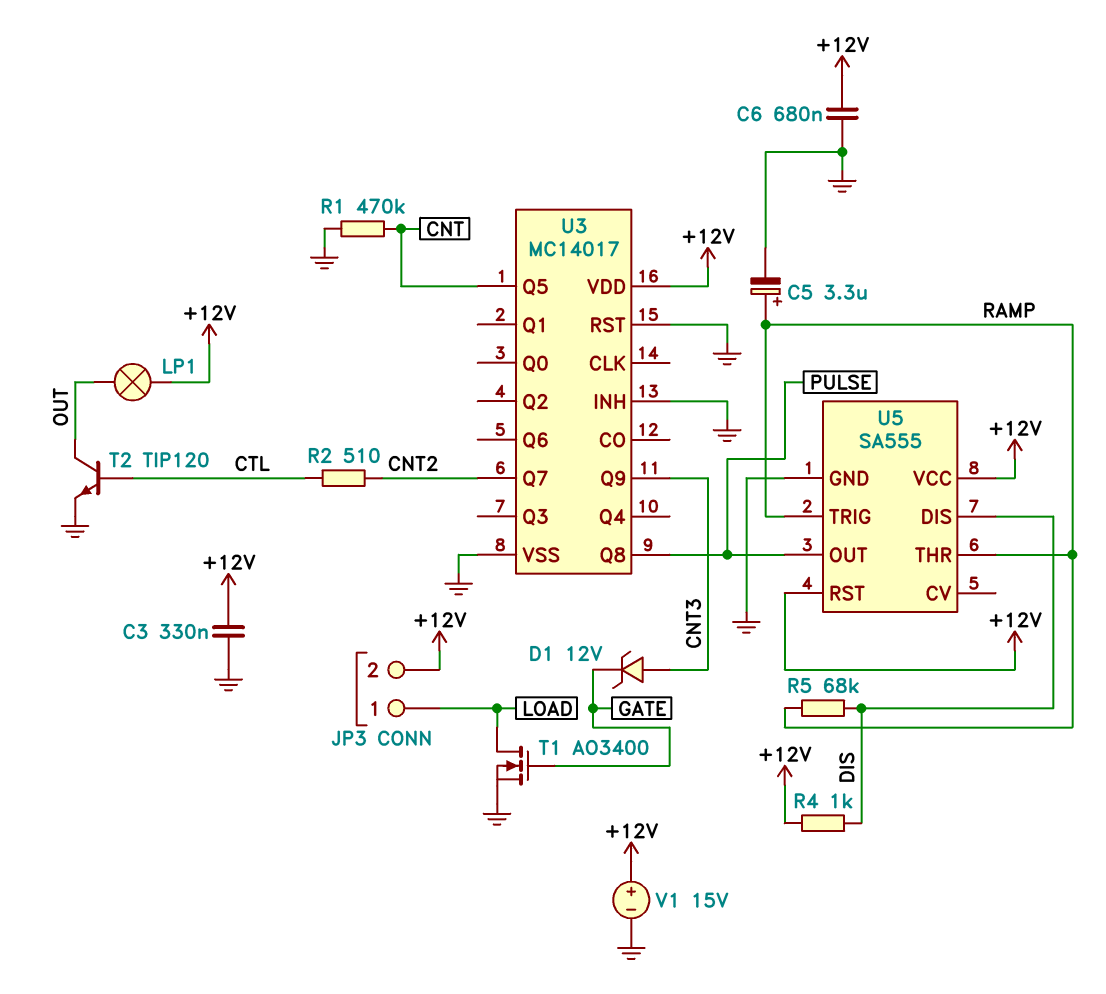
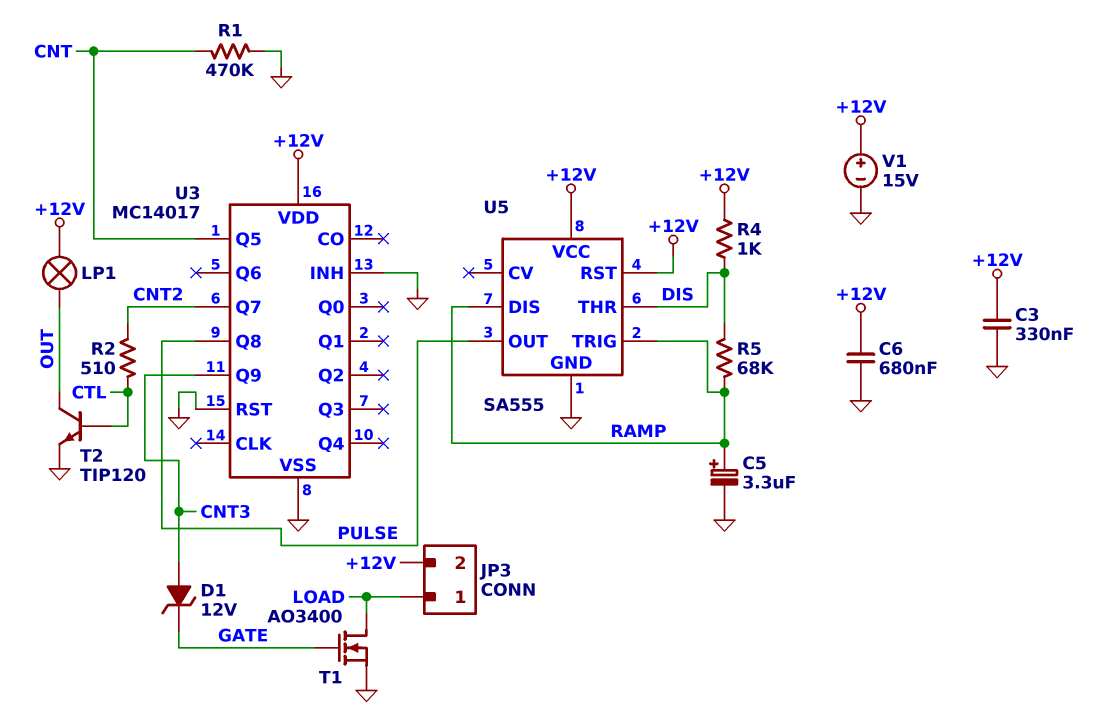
U5 pin DIS: DIS -> RAMP
U5 pin THR: RAMP -> DIS

